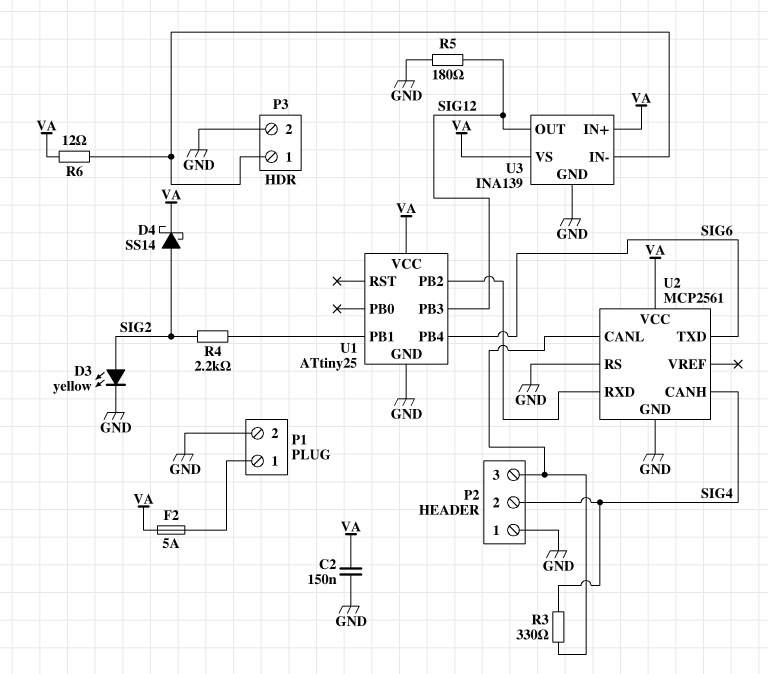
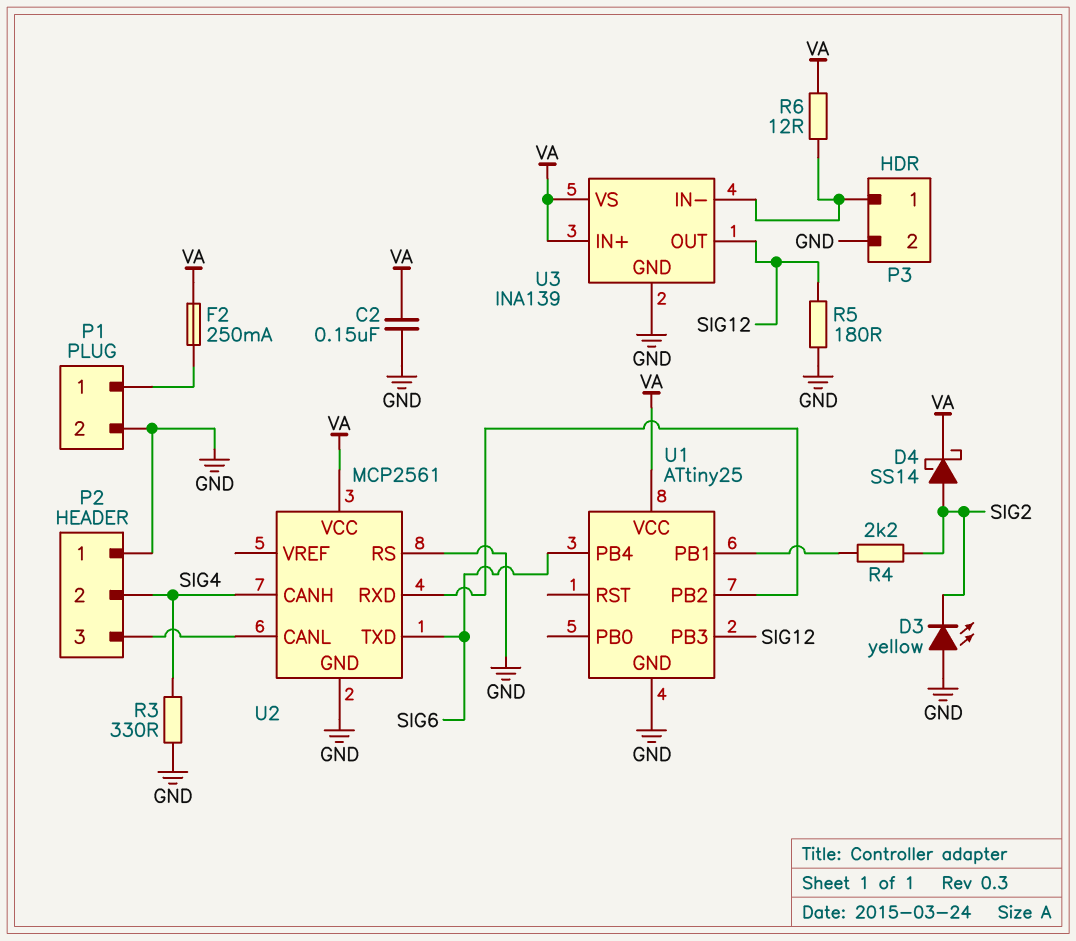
D3: LED yellow (A SIG2, K GND) -> LED yellow (A GND, K SIG2)
F2: 5A (P1/1, VA) -> 250mA (P1/1, VA)
R3: 330 (P2/3, SIG4) -> 330 (GND, SIG4)

